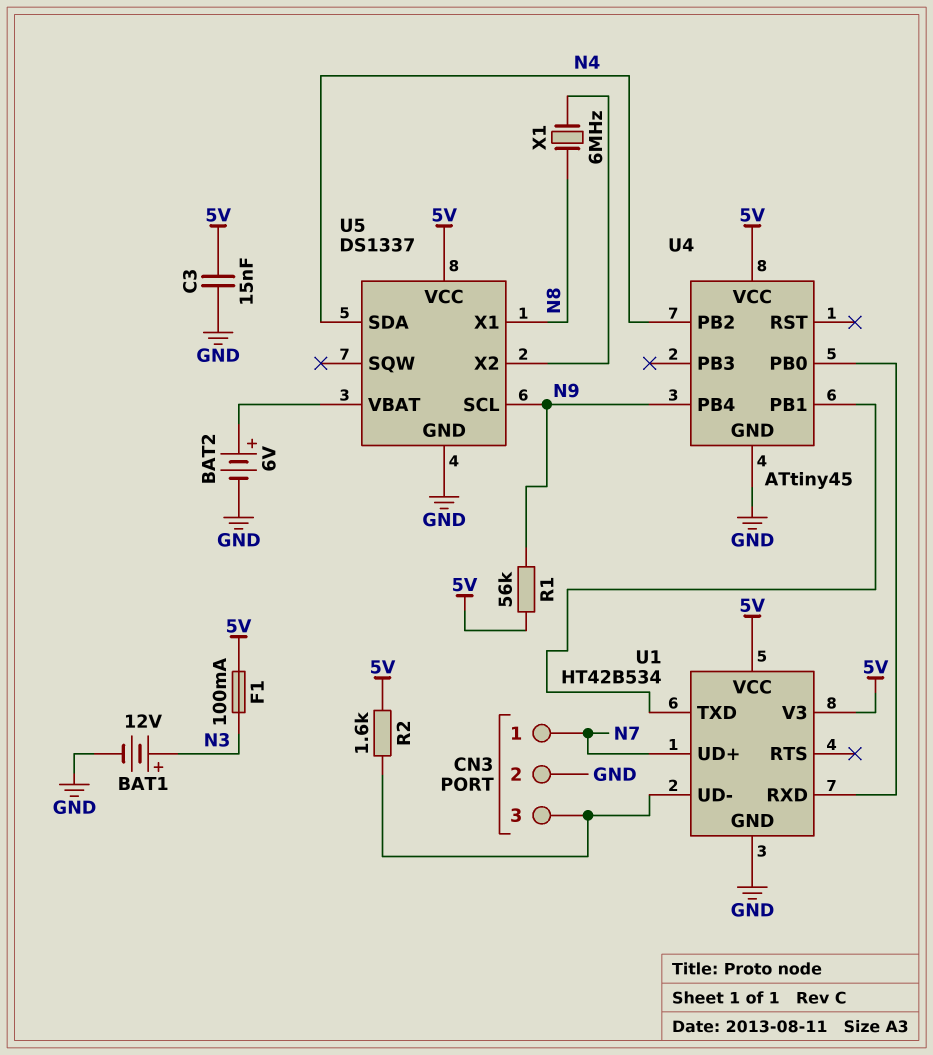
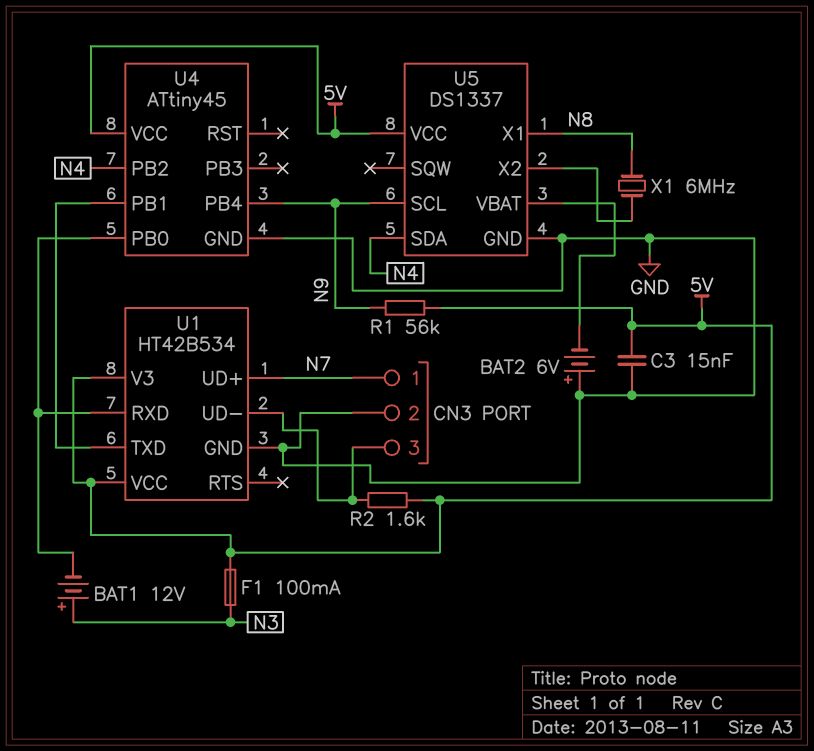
BAT1: 12V (plus N3, minus GND) -> 12V (plus N3, minus U1/RXD)
BAT2: 6V (plus U5/VBAT, minus GND) -> 6V (plus GND, minus U5/VBAT)

